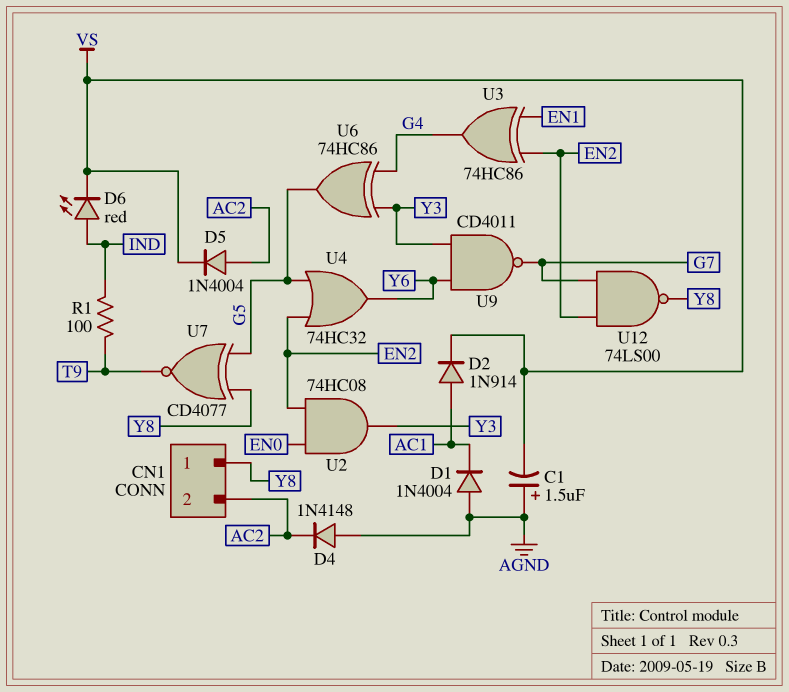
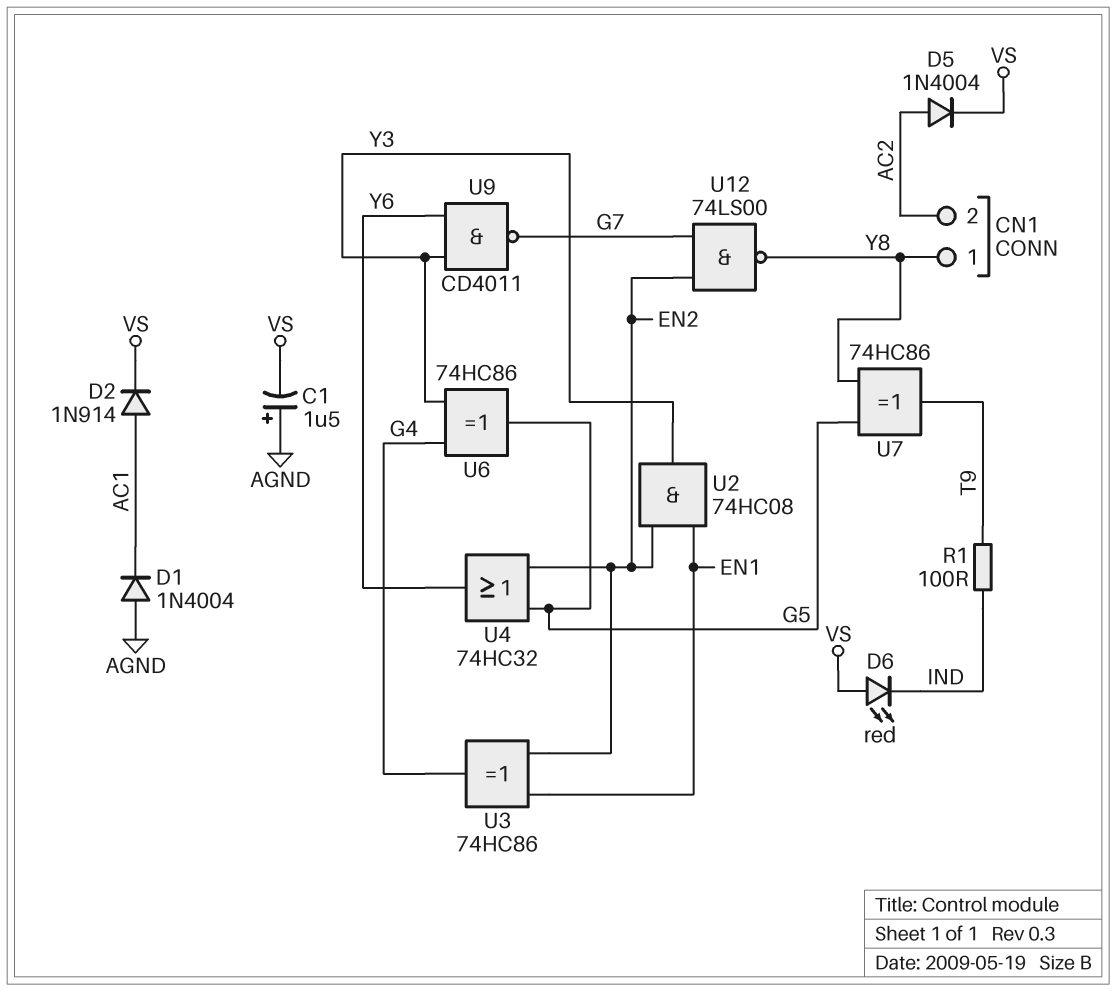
D4: diode 1N4148 (A AGND, K AC2) -> none
D6: LED red (A IND, K VS) -> LED red (A VS, K IND)
U2: AND 74HC08 (in EN0, in EN2, out Y3) -> AND 74HC08 (in EN1, in EN2, out Y3)
U7: XNOR CD4077 (in G5, in Y8, out T9) -> XOR 74HC86 (in G5, in Y8, out T9)

